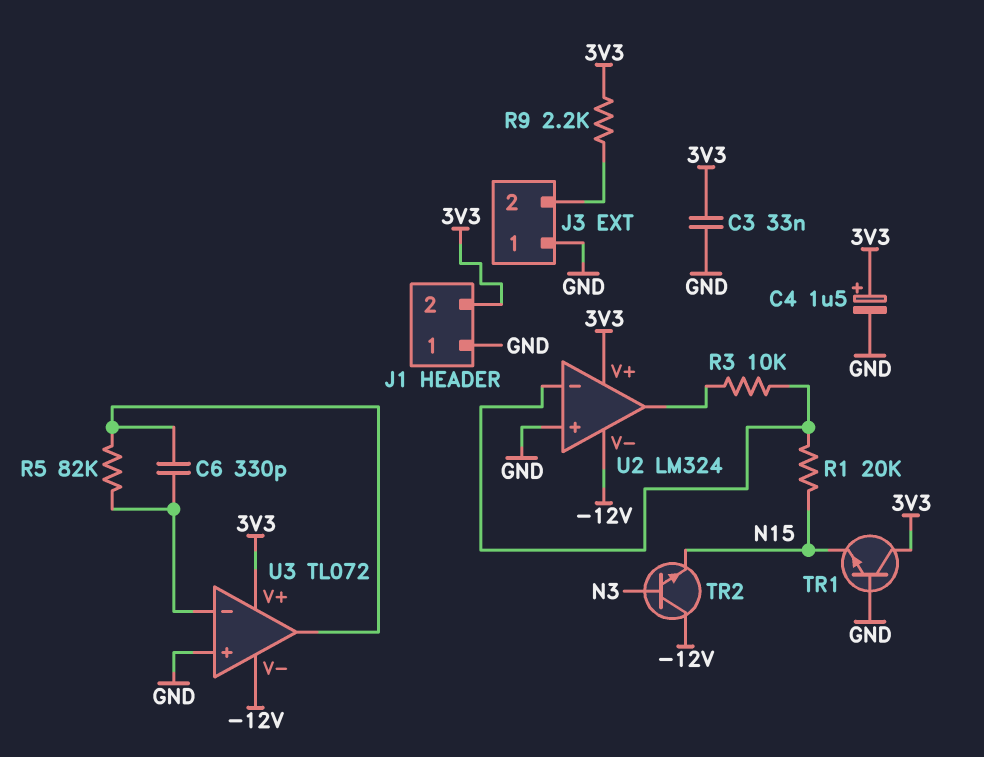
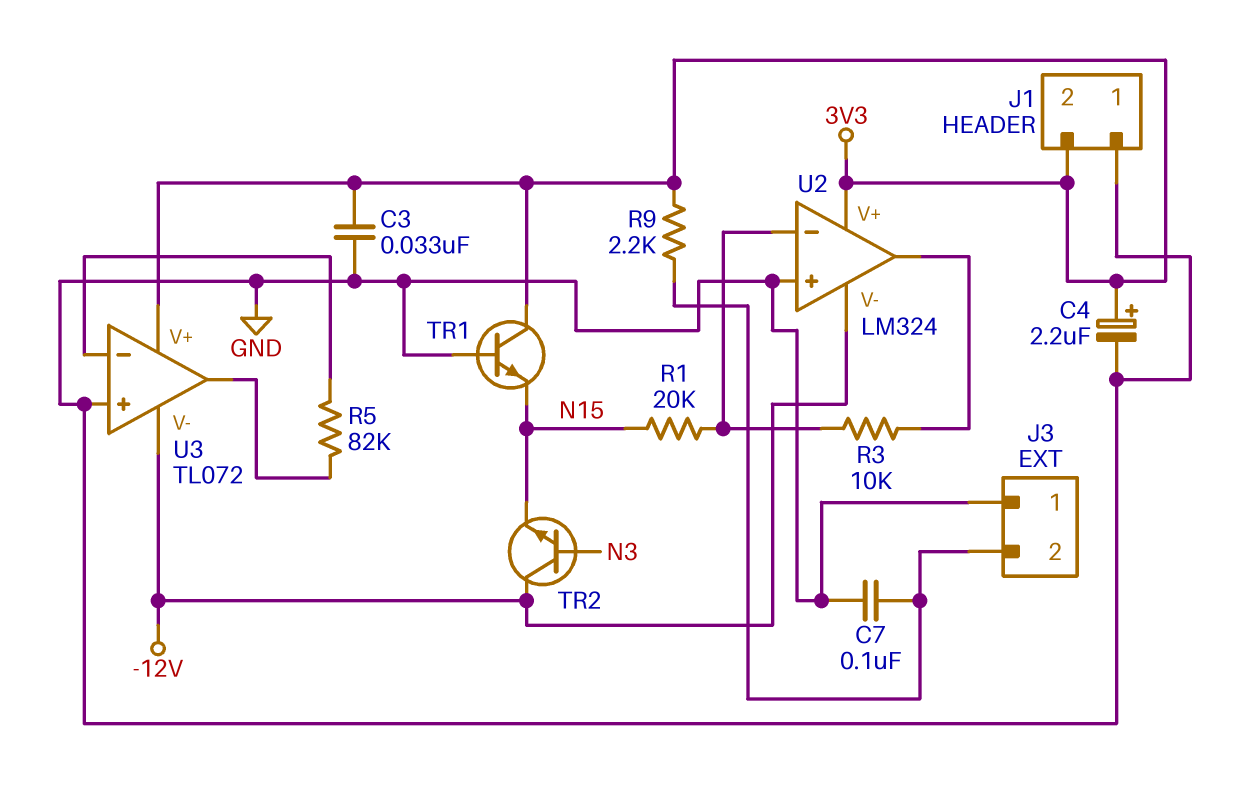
C4: 1.5uF (plus 3V3, minus GND) -> 2.2uF (plus 3V3, minus GND)
C6: 330pF (U3/in-, U3/out) -> none
C7: none -> 100nF (GND, J3/2)

